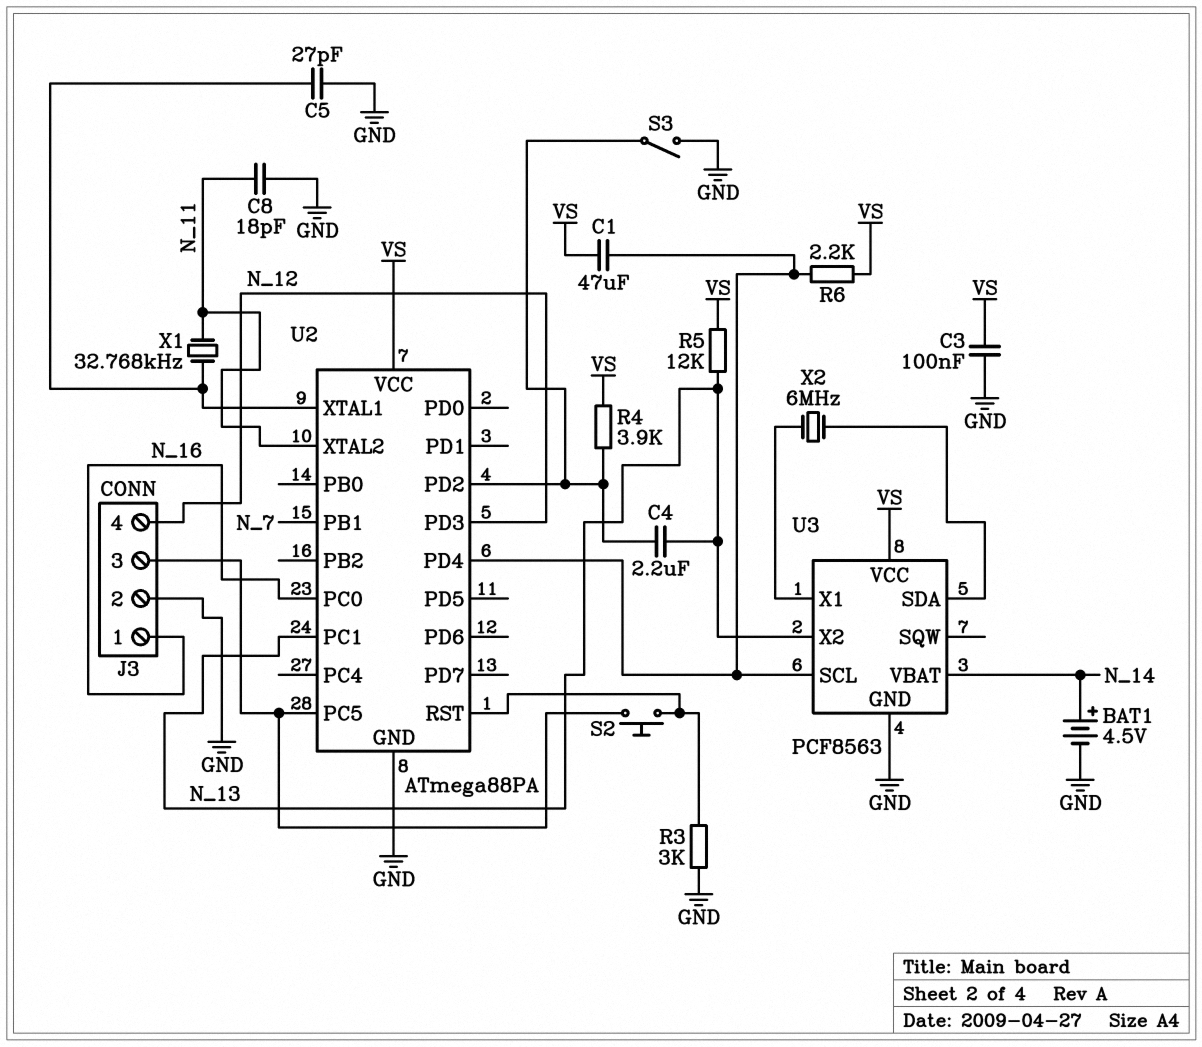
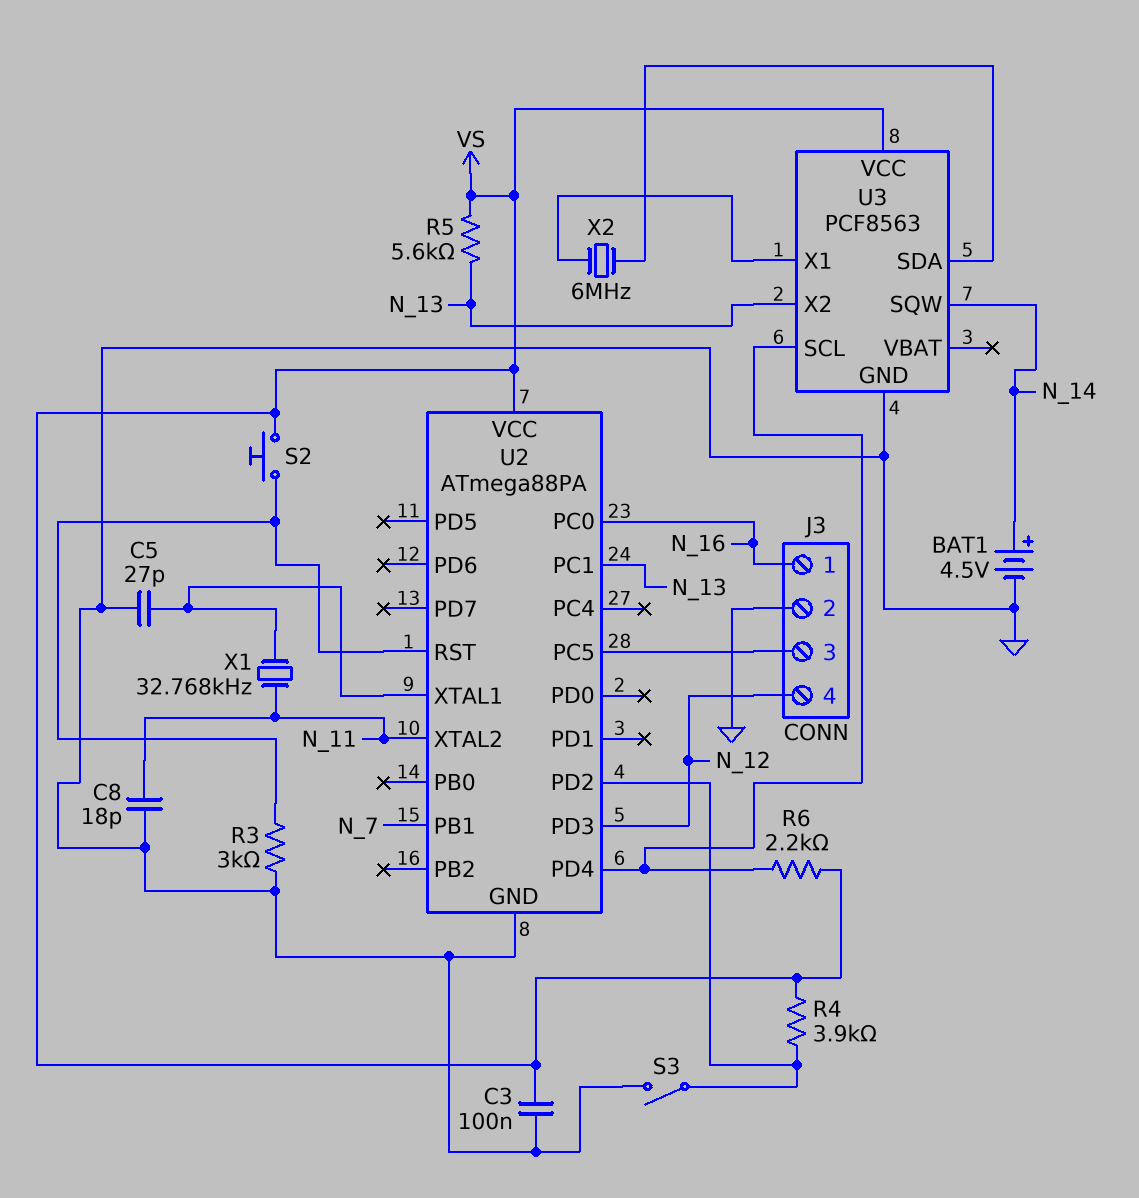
C1: 47uF (U2/PD4, VS) -> none
C4: 2.2uF (N_13, U2/PD2) -> none
R5: 12k (N_13, VS) -> 5.6k (N_13, VS)
S2: button (J3/3, U2/RST) -> button (U2/RST, VS)
U3 pin SQW: none -> N_14
U3 pin VBAT: N_14 -> none

